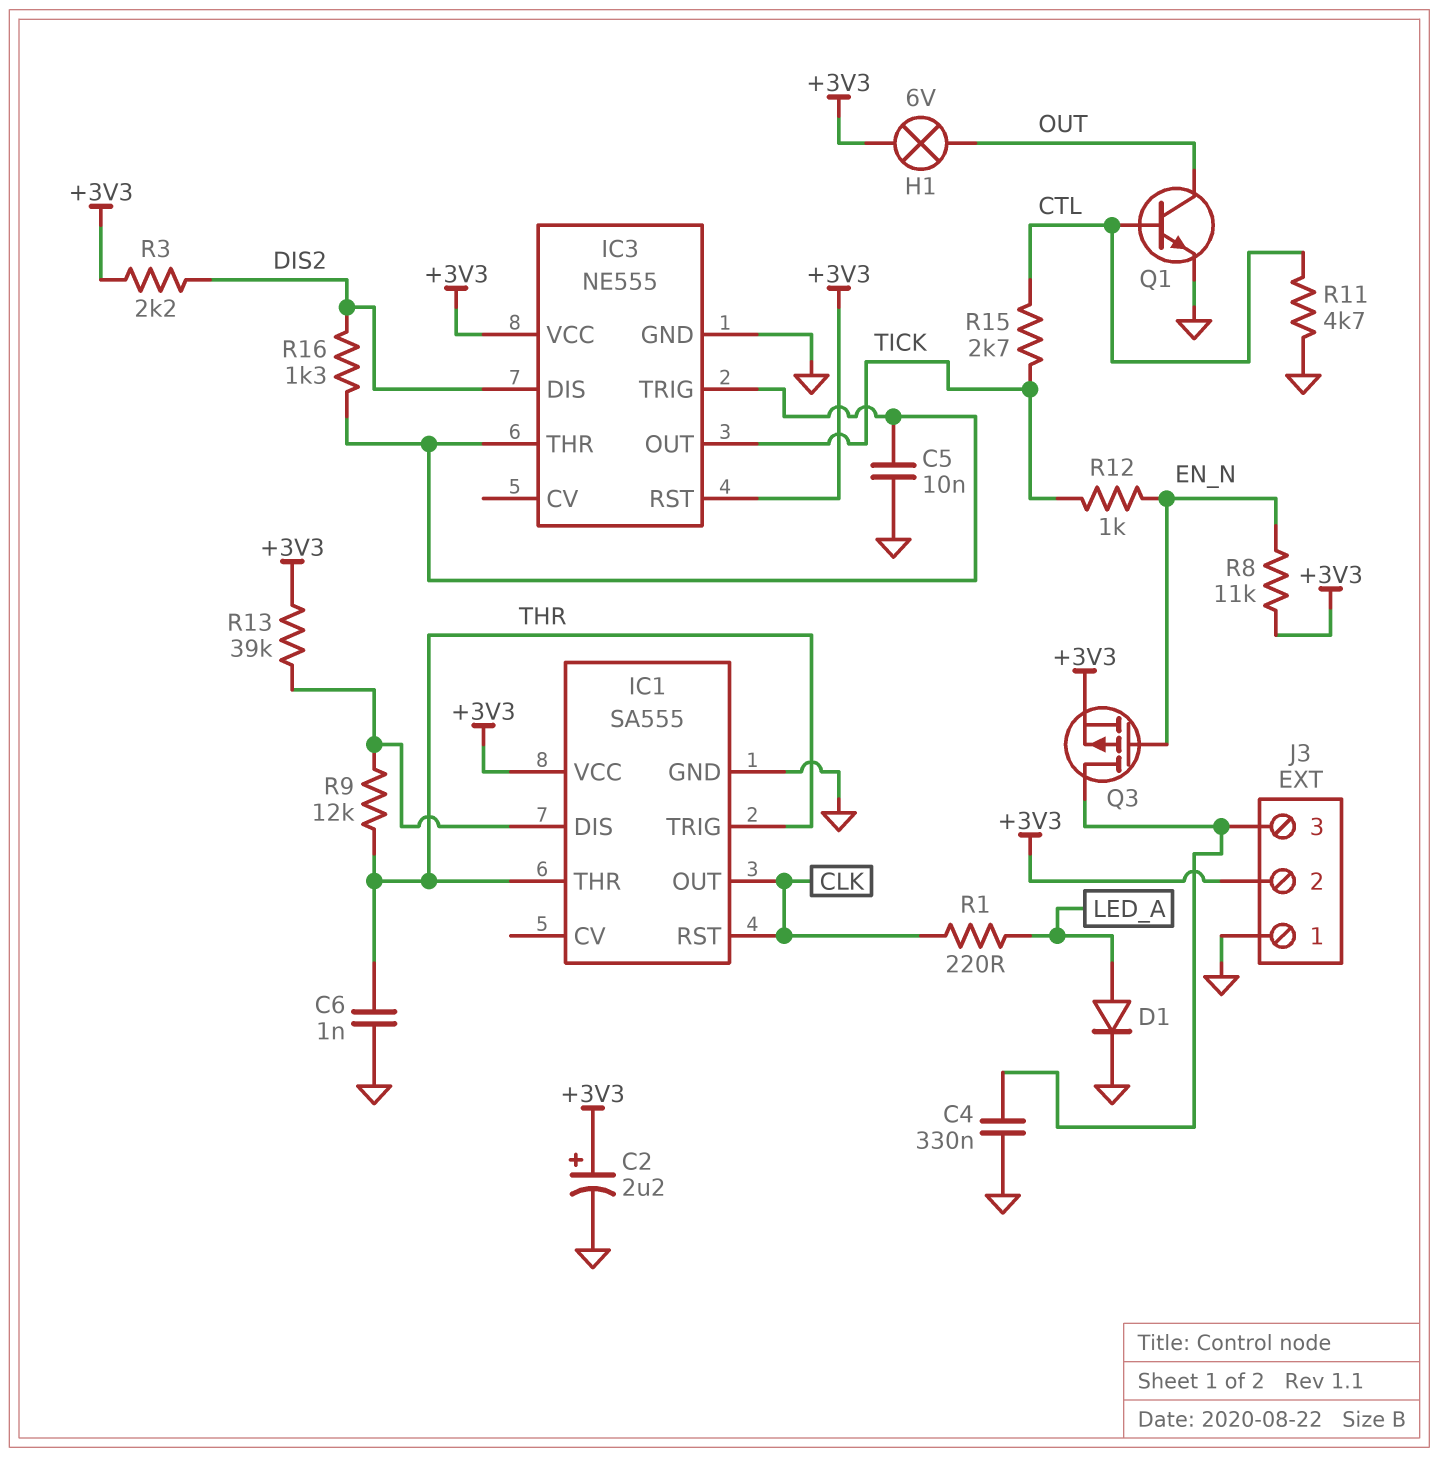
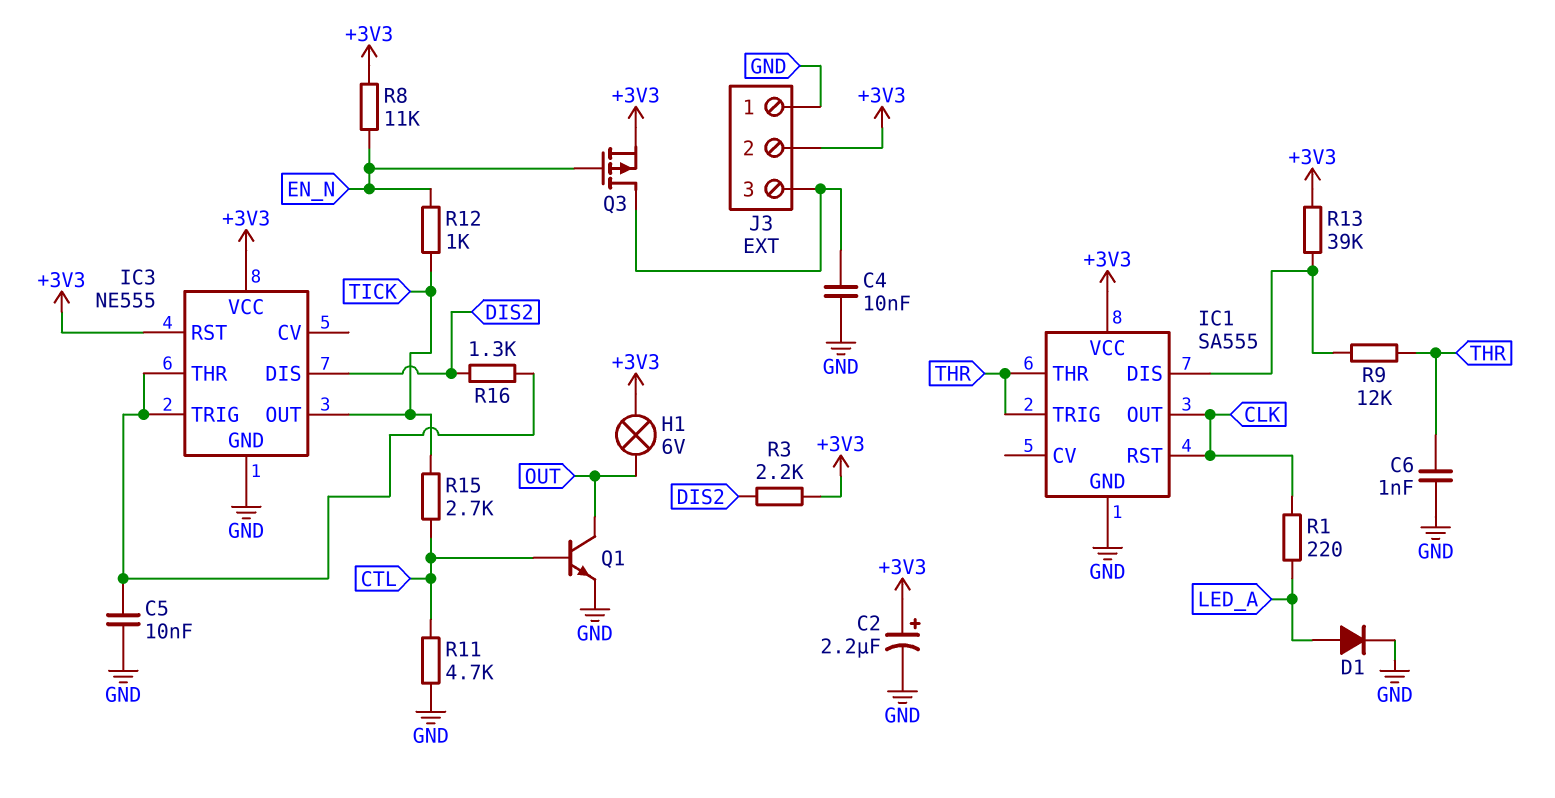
C4: 330nF (GND, J3/3) -> 10nF (GND, J3/3)

